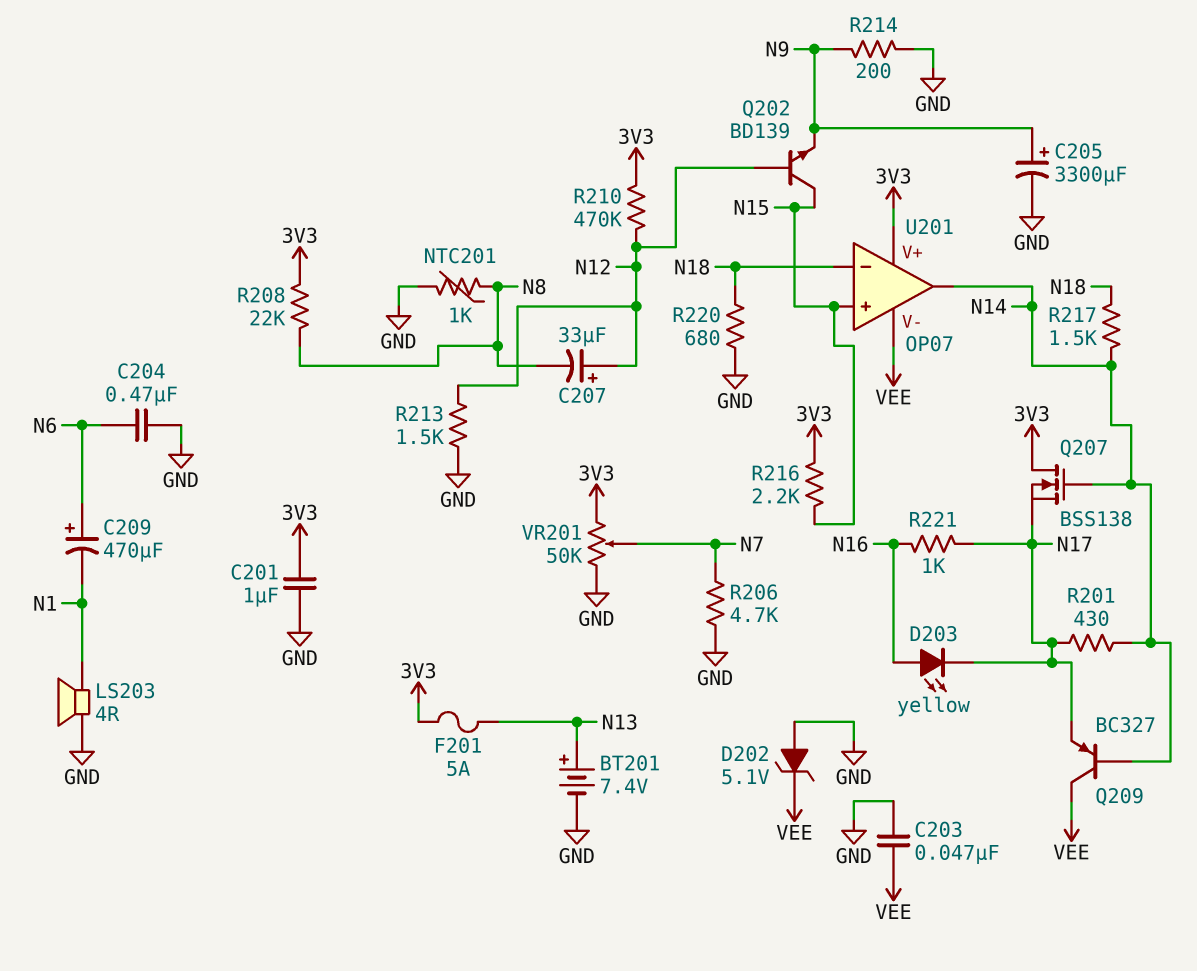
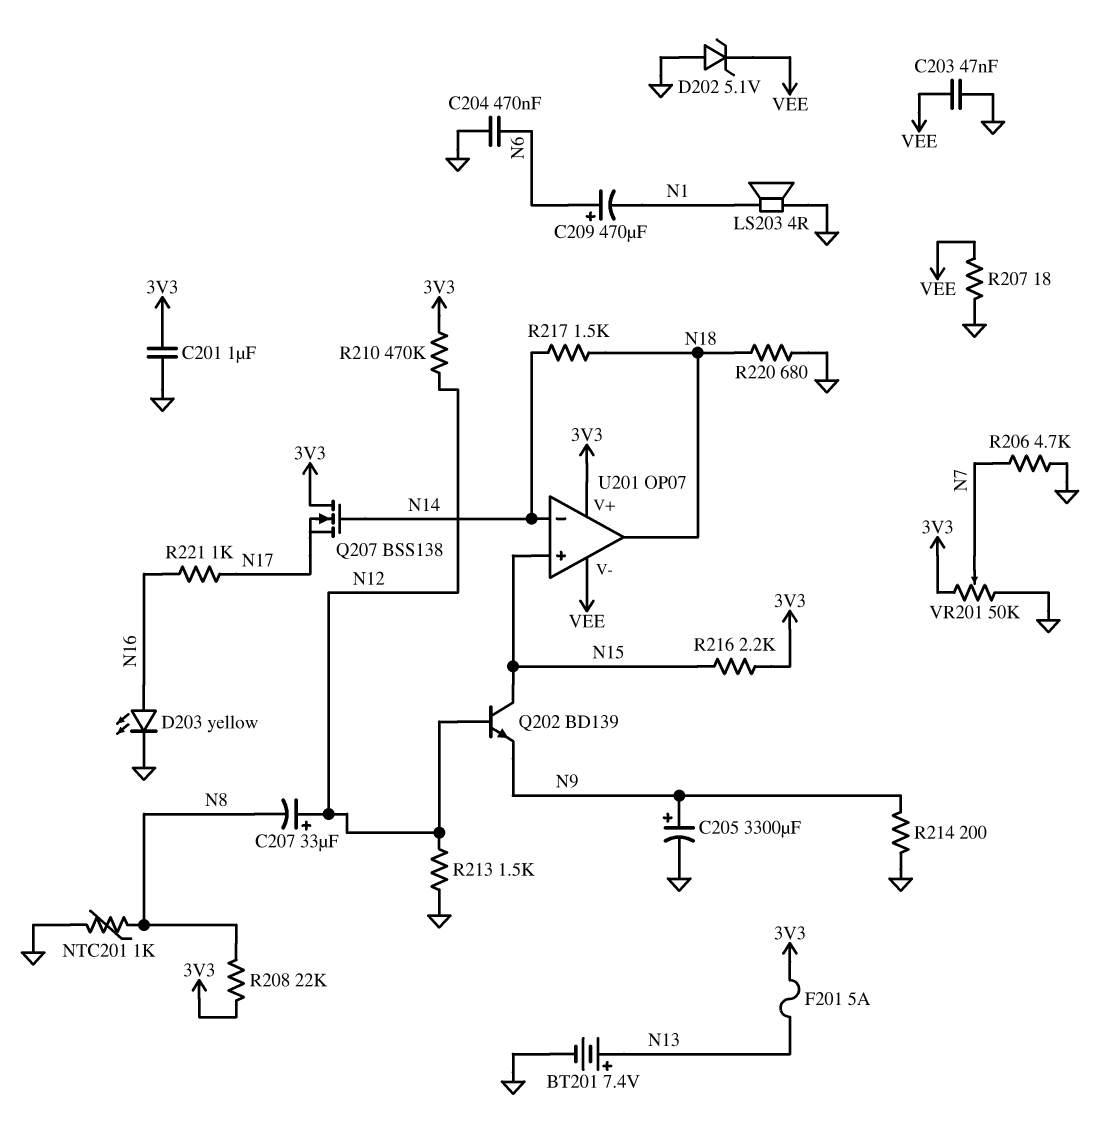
D203: LED yellow (A N16, K N17) -> LED yellow (A N16, K GND)
Q209: PNP BC327 (B N14, C VEE, E N17) -> none
R201: 430 (N14, N17) -> none
R207: none -> 18 (GND, VEE)
U201 pin in-: N18 -> N14
U201 pin out: N14 -> N18

